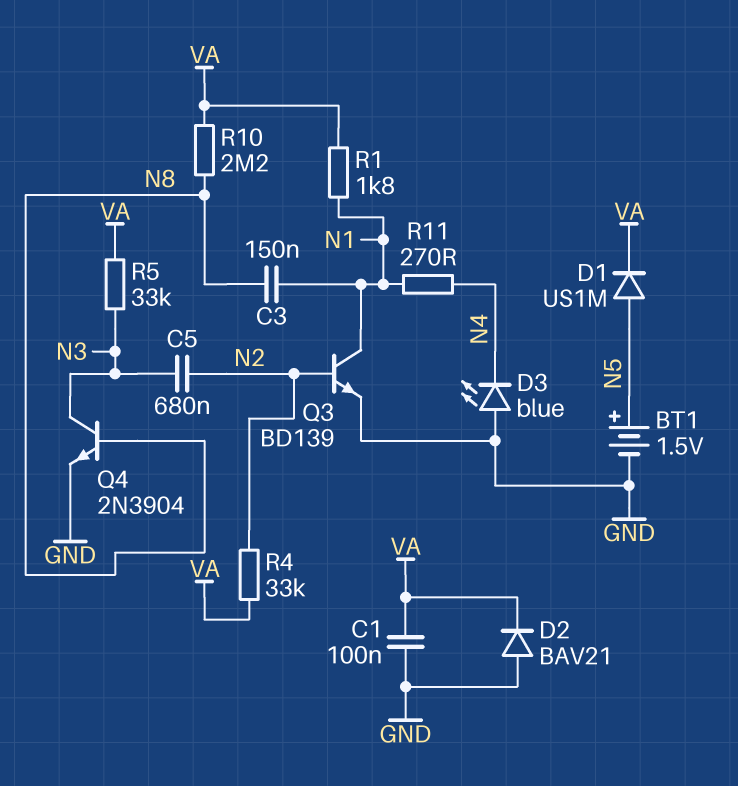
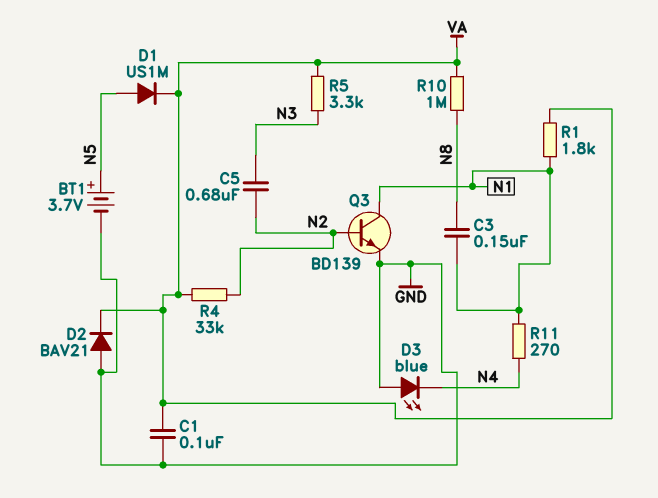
BT1: 1.5V (plus N5, minus GND) -> 3.7V (plus N5, minus GND)
Q4: NPN 2N3904 (B N8, C N3, E GND) -> none
R5: 33k (N3, VA) -> 3.3k (N3, VA)
R10: 2.2M (N8, VA) -> 1M (N8, VA)

